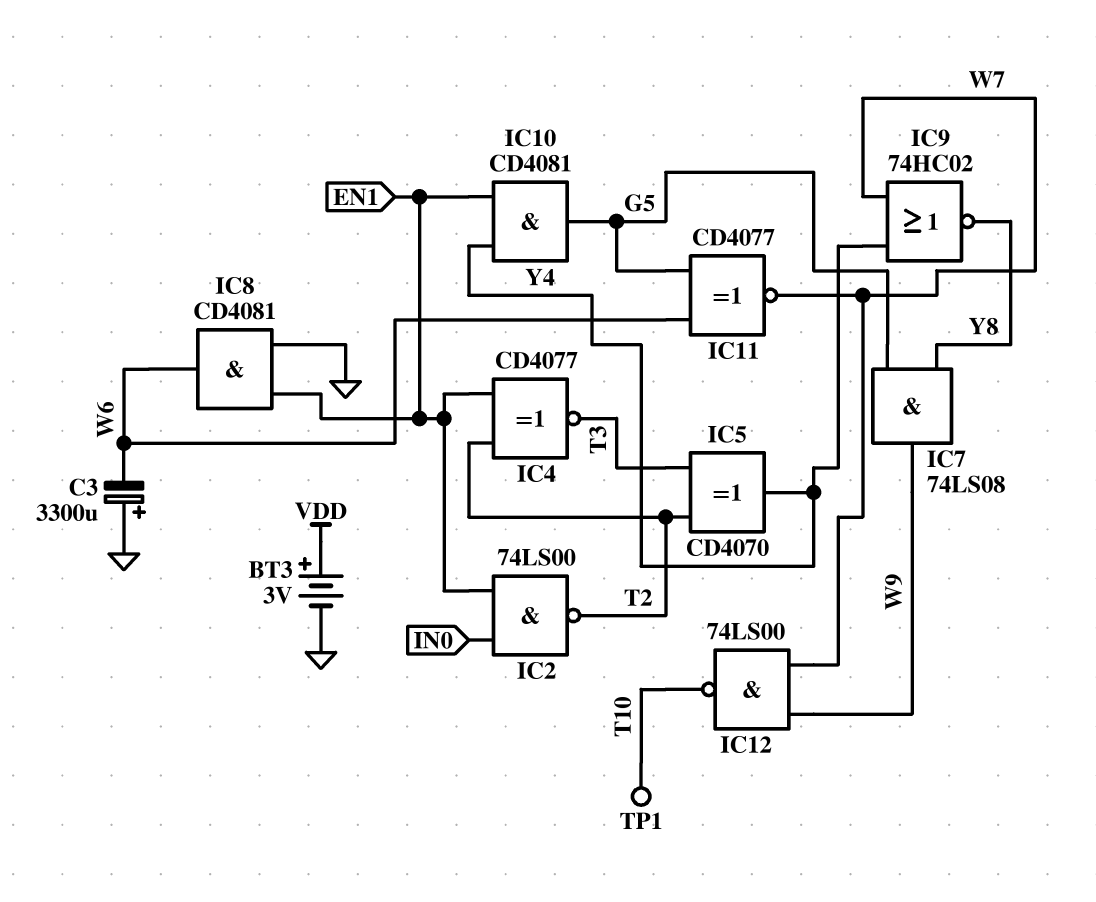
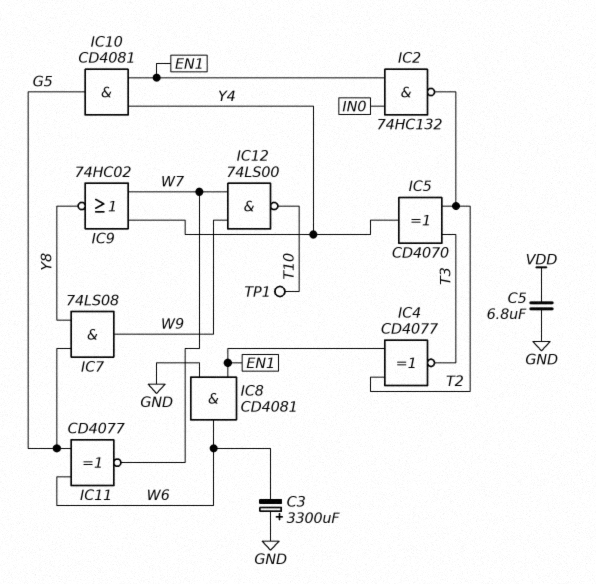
BT3: 3V (plus VDD, minus GND) -> none
C5: none -> 6.8uF (GND, VDD)
IC2: NAND 74LS00 (in EN1, in IN0, out T2) -> NAND 74HC132 (in EN1, in IN0, out T2)

